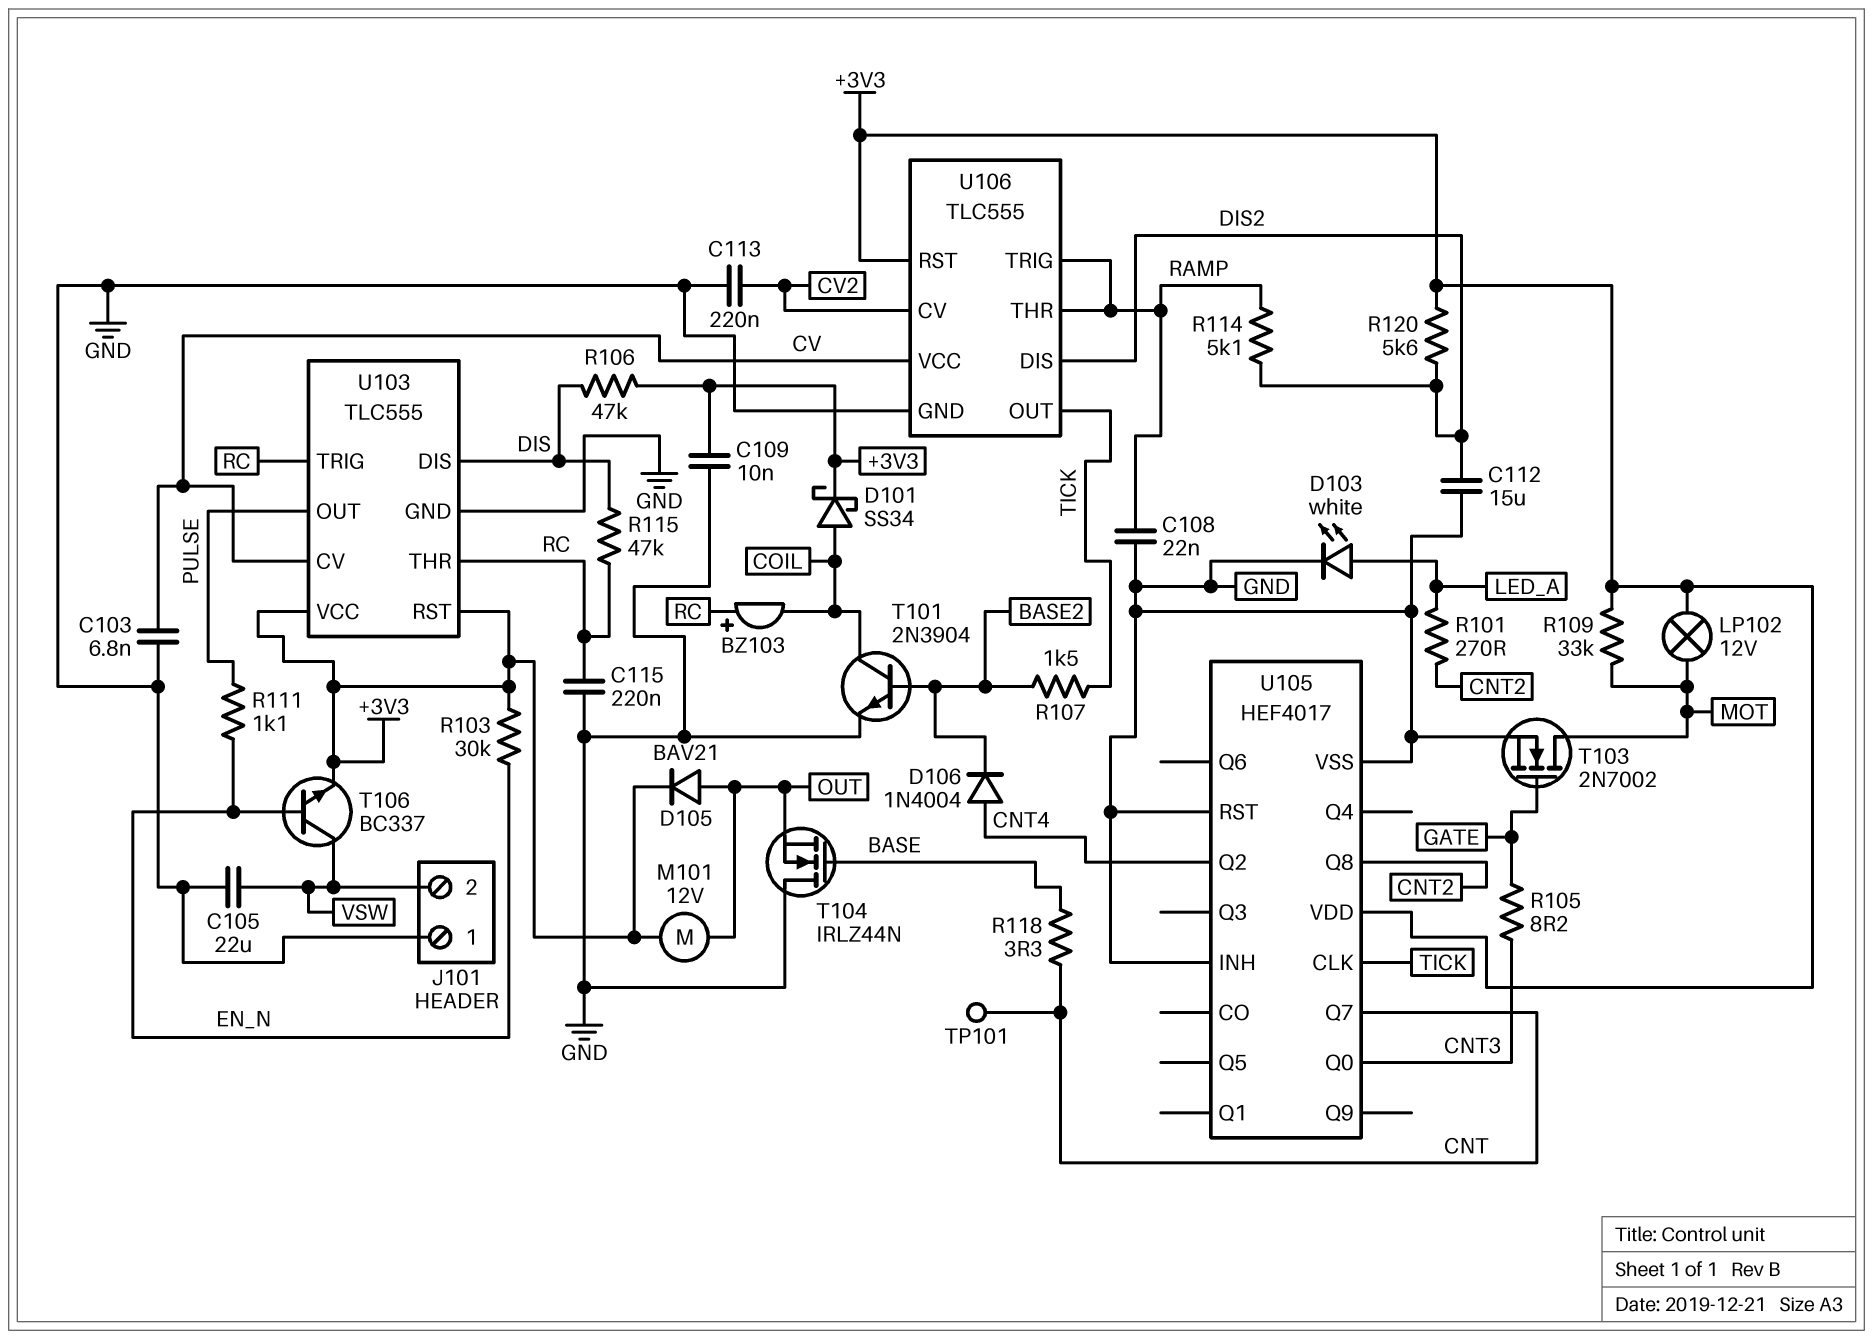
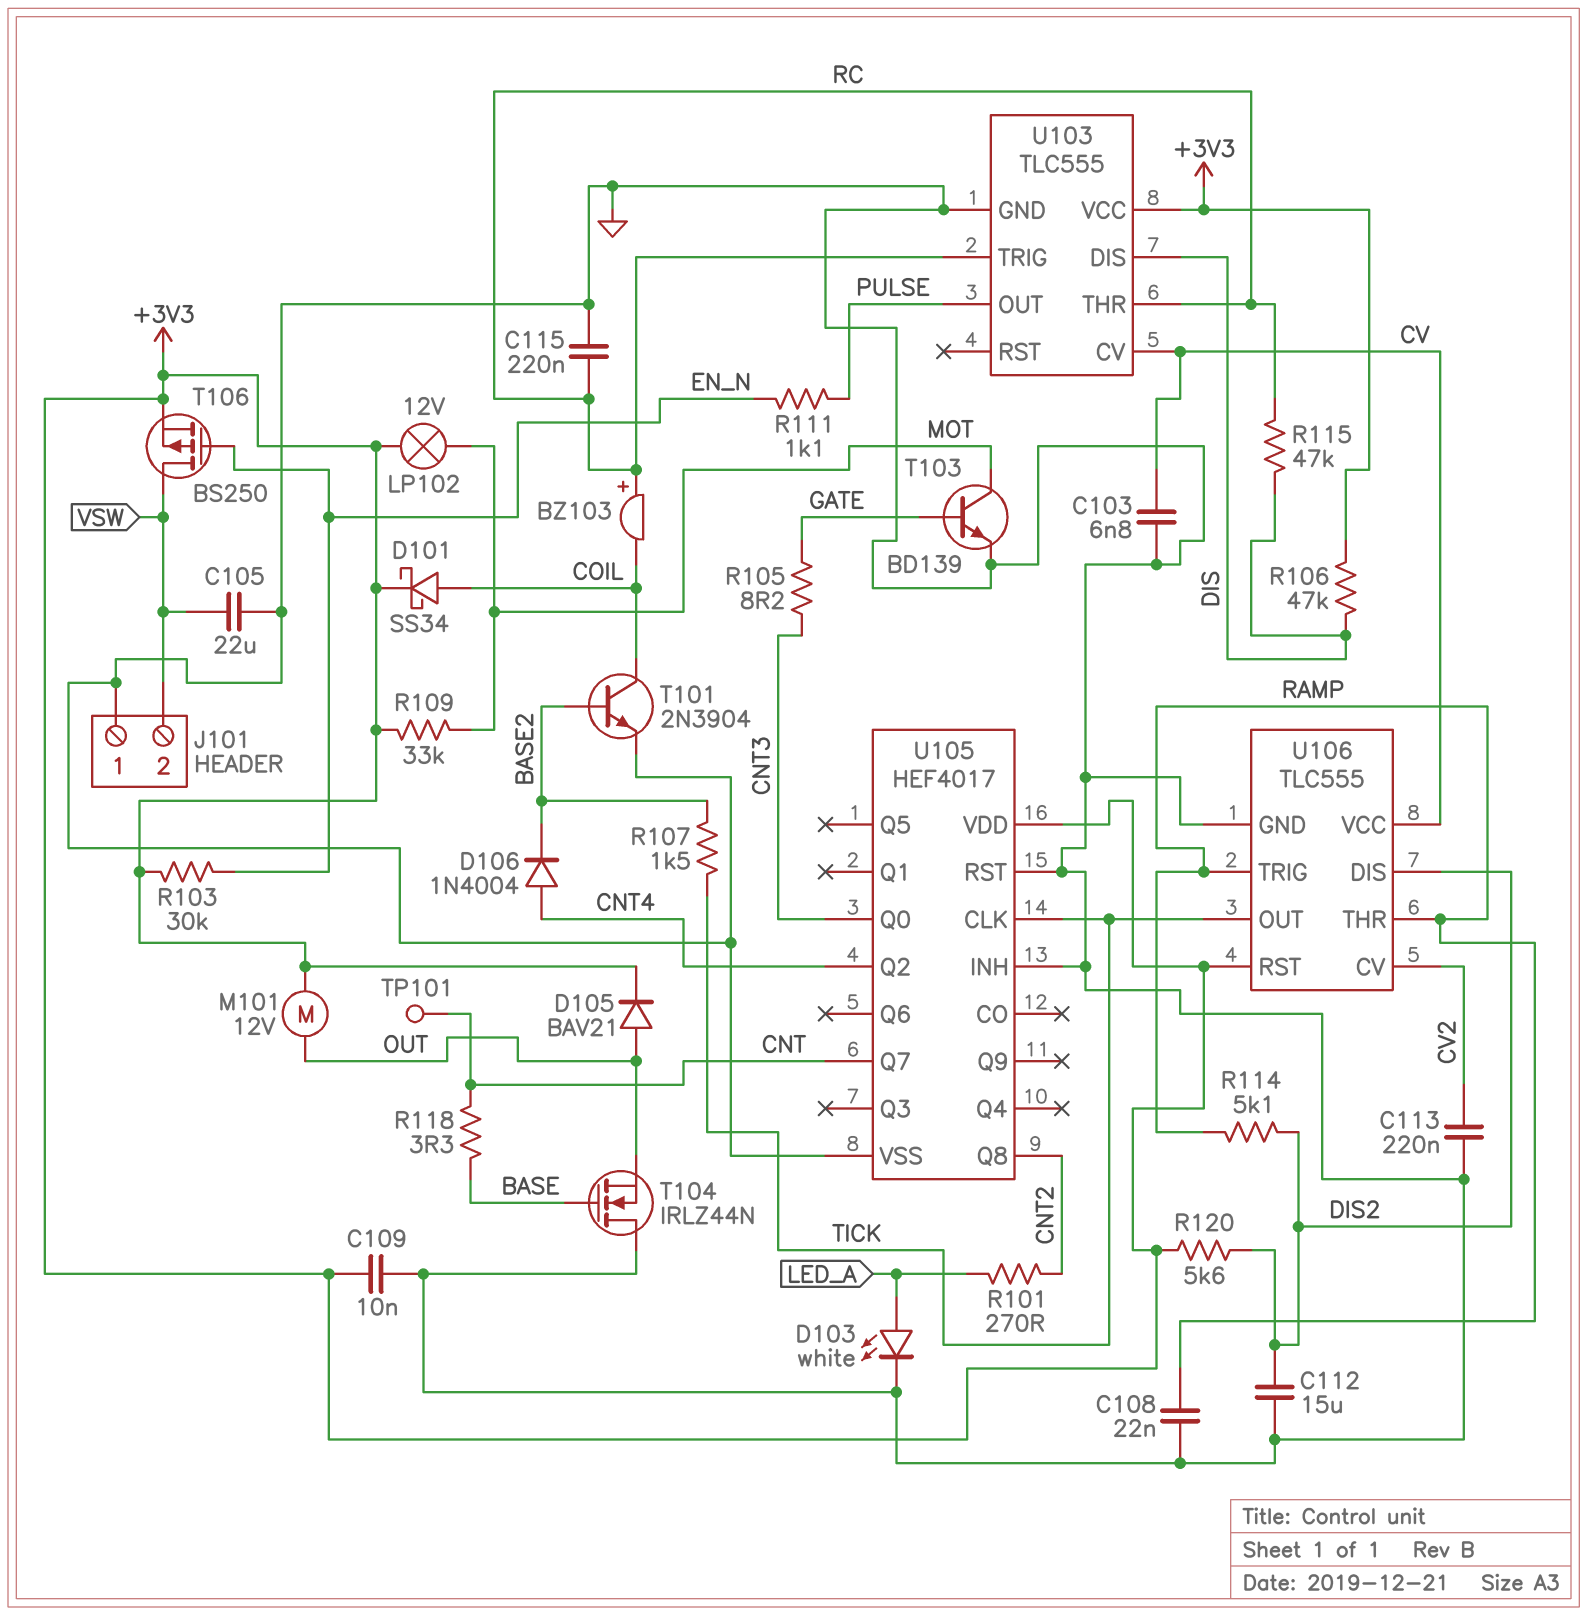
T103: NMOS 2N7002 (G GATE, D MOT, S GND) -> NPN BD139 (B GATE, C MOT, E GND)
T106: NPN BC337 (B EN_N, C VSW, E +3V3) -> PMOS BS250 (G EN_N, D VSW, S +3V3)
U103 pin RST: +3V3 -> none

